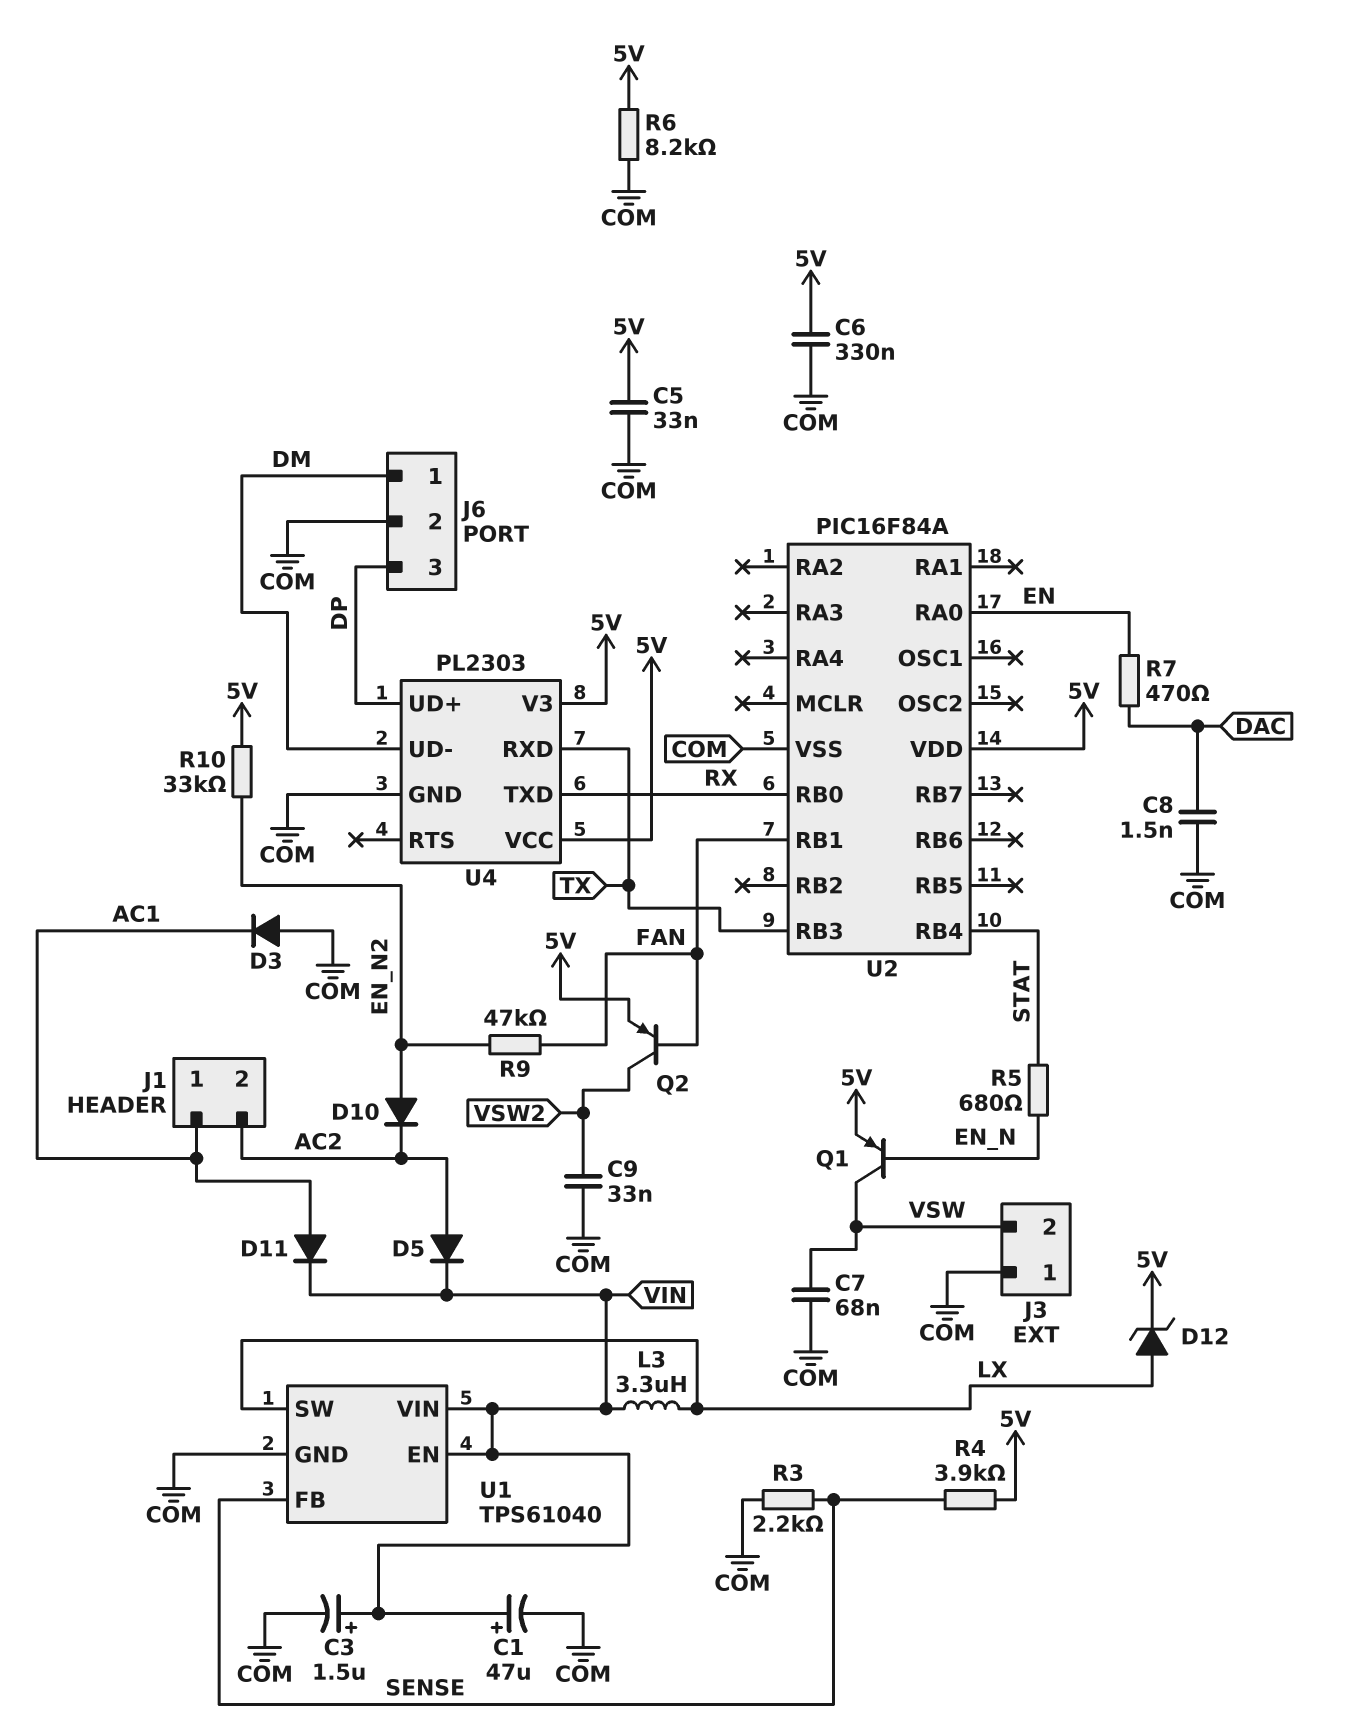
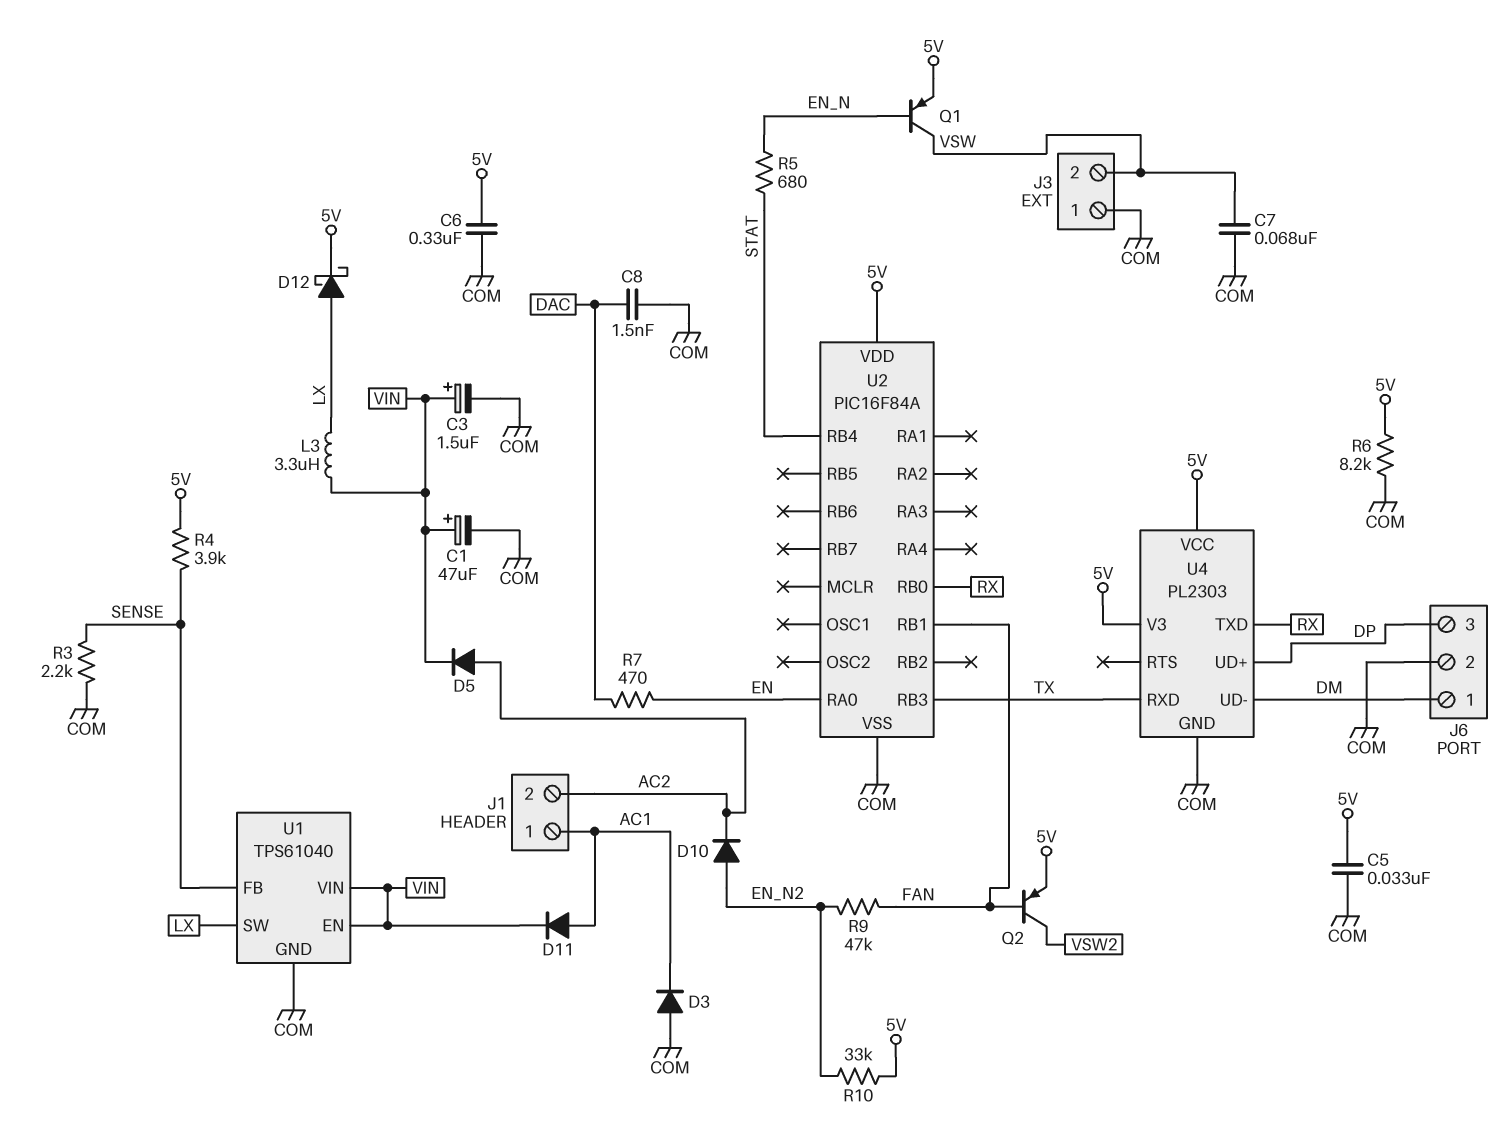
C9: 33nF (COM, VSW2) -> none
D12: zener (A LX, K 5V) -> schottky (A LX, K 5V)

